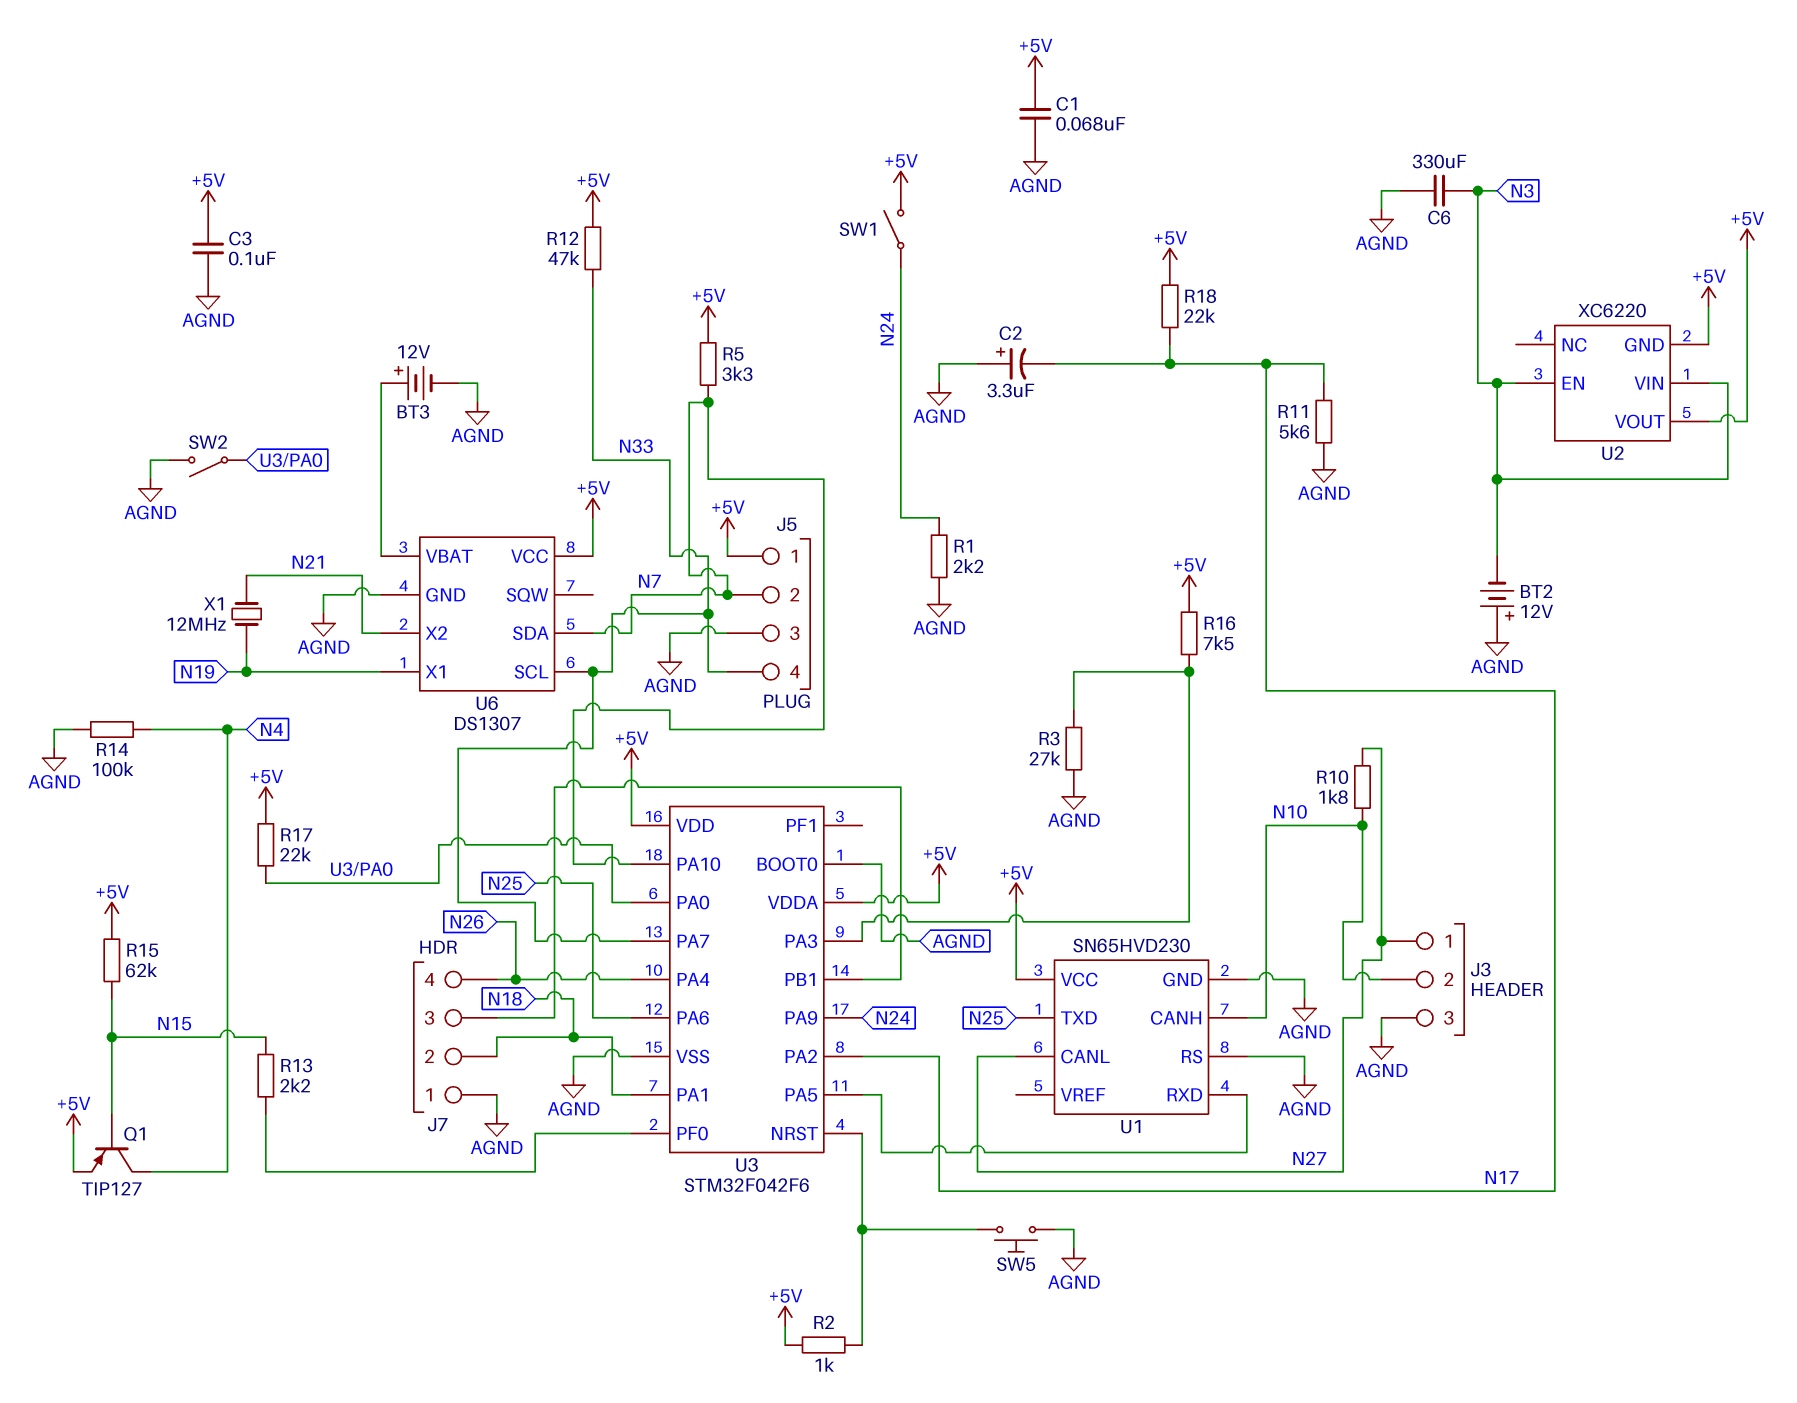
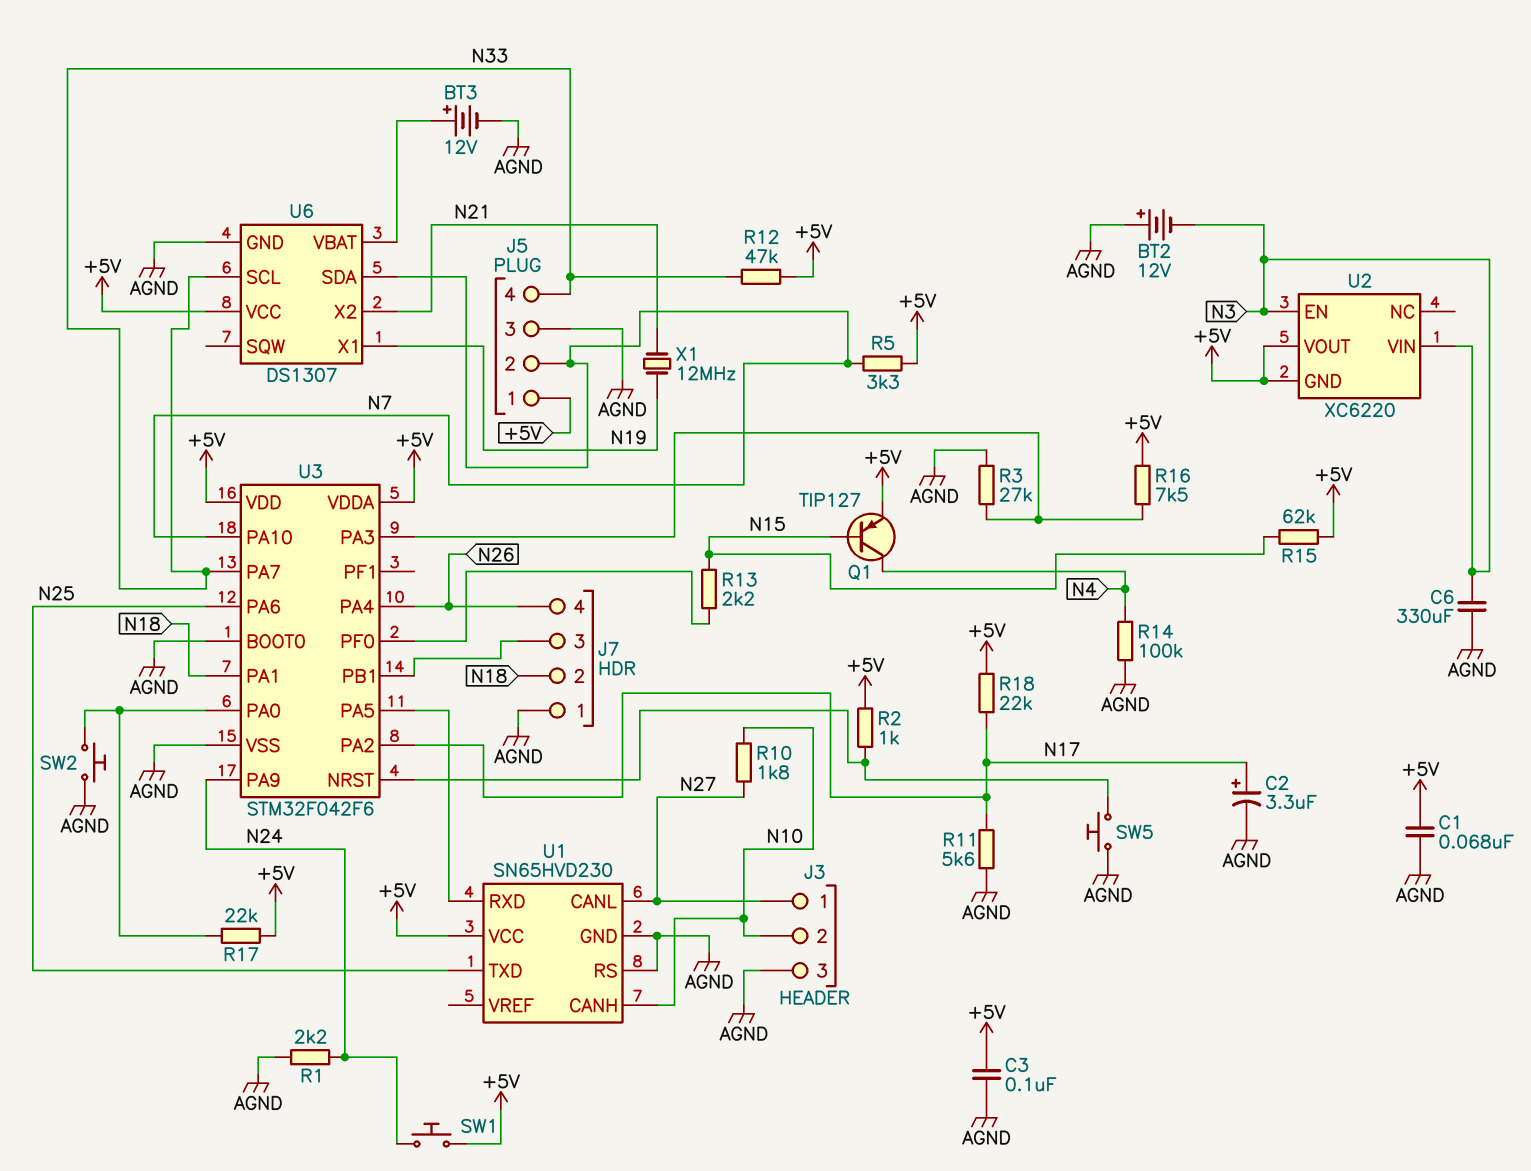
C2: 3.3uF (plus AGND, minus N17) -> 3.3uF (plus N17, minus AGND)
SW1: switch (+5V, N24) -> button (+5V, N24)
SW2: switch (AGND, U3/PA0) -> button (AGND, U3/PA0)

